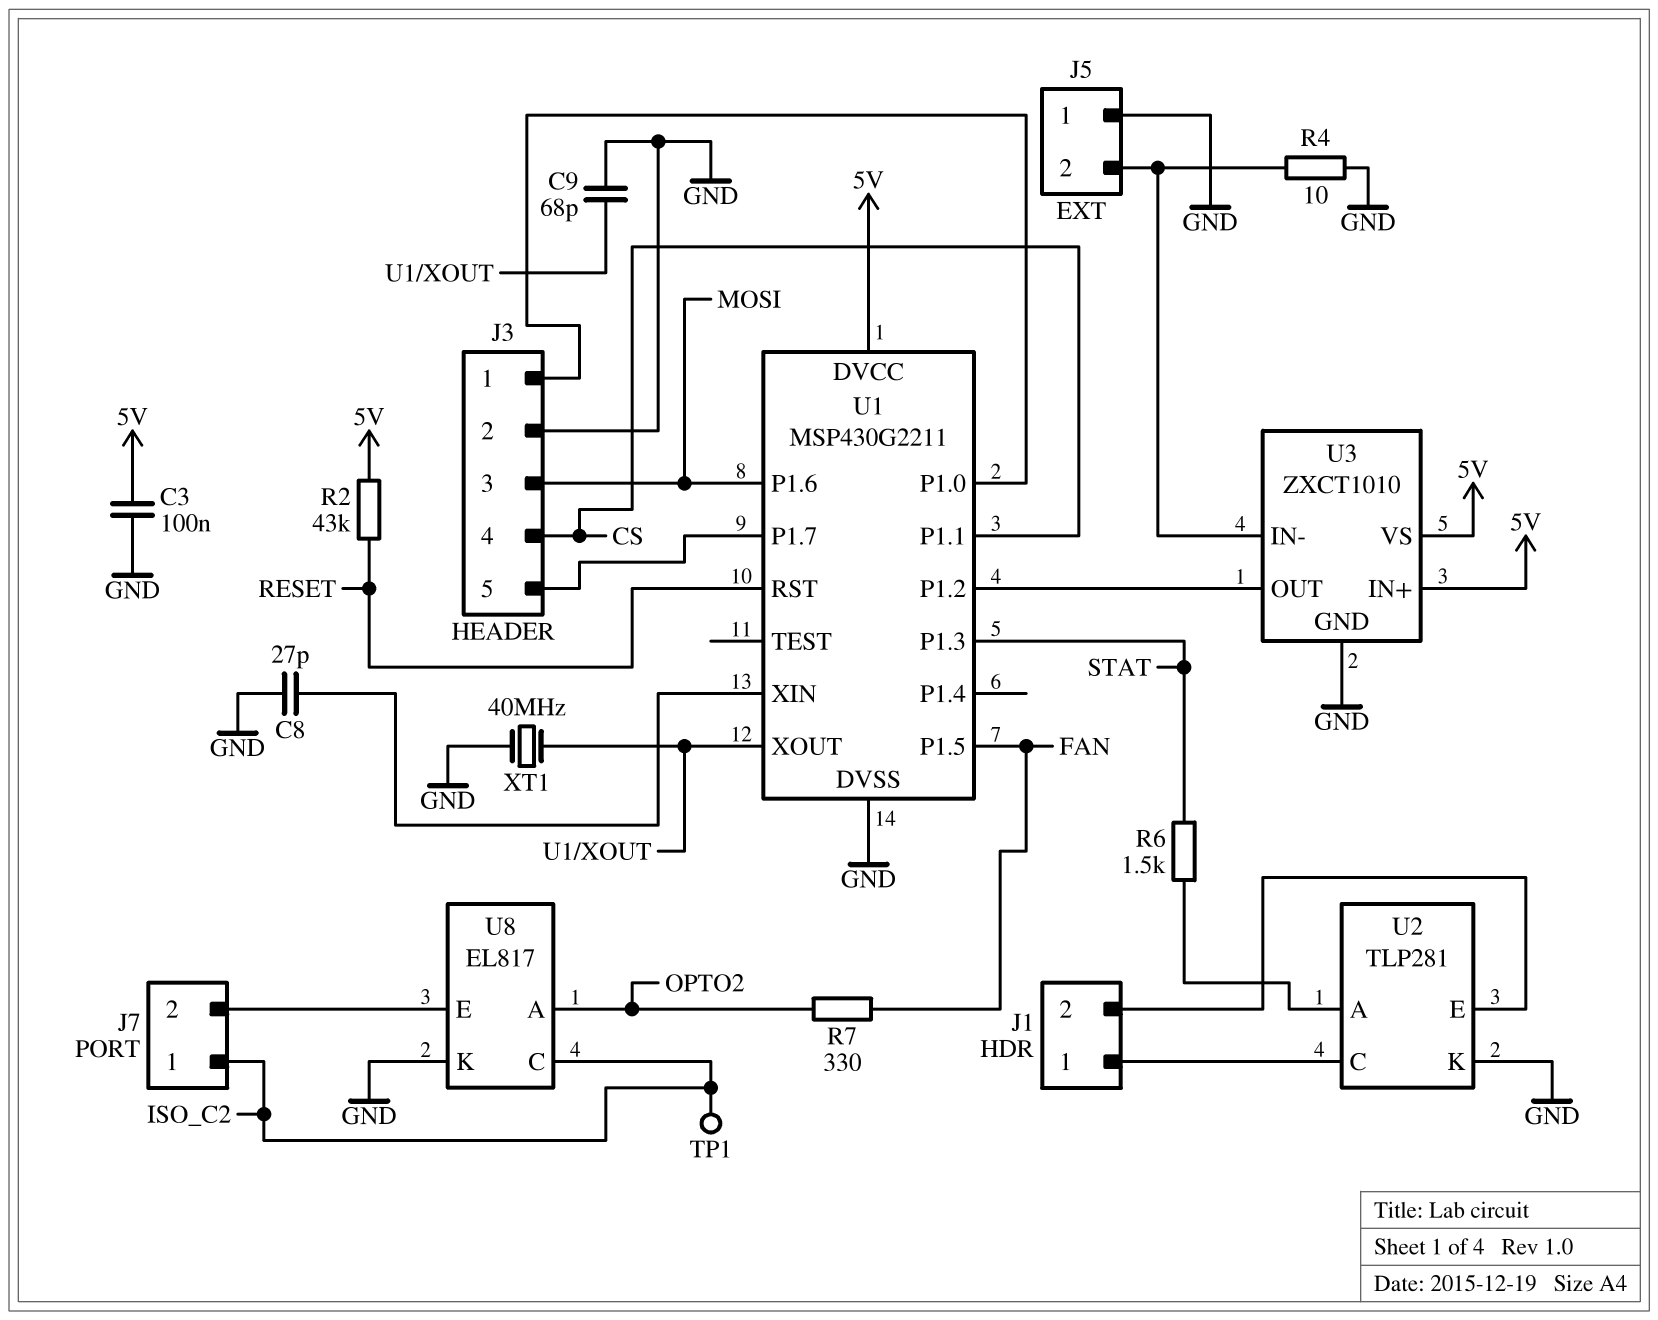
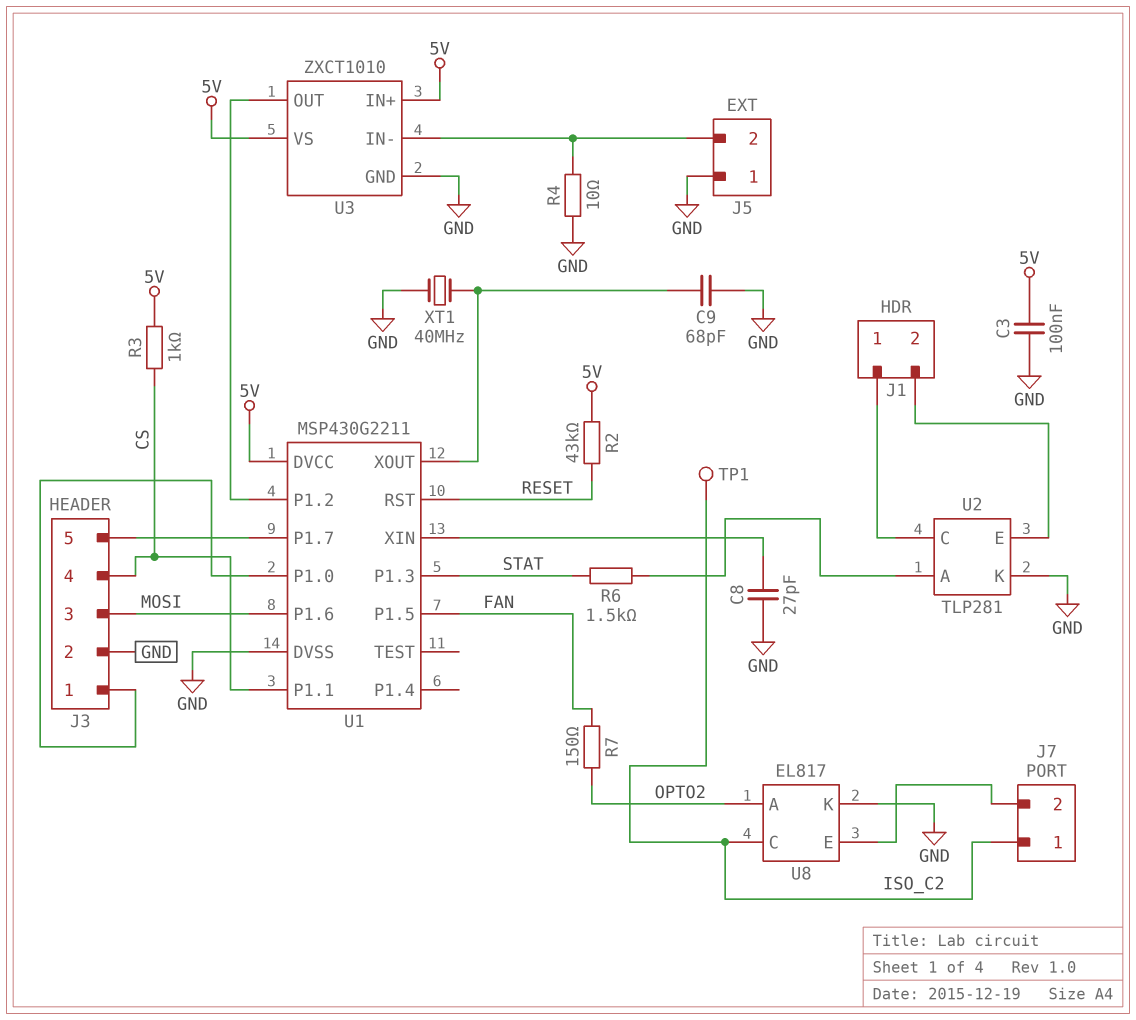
R3: none -> 1k (5V, CS)
R7: 330 (FAN, OPTO2) -> 150 (FAN, OPTO2)

